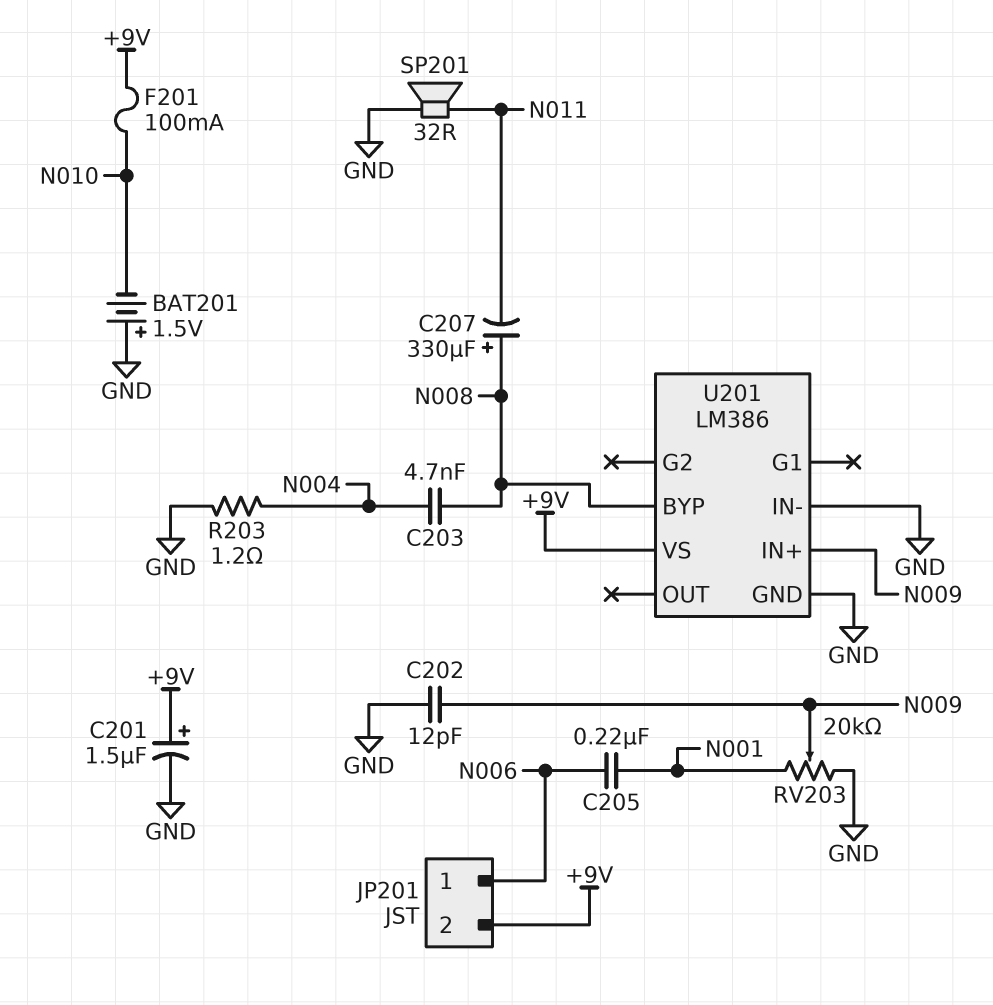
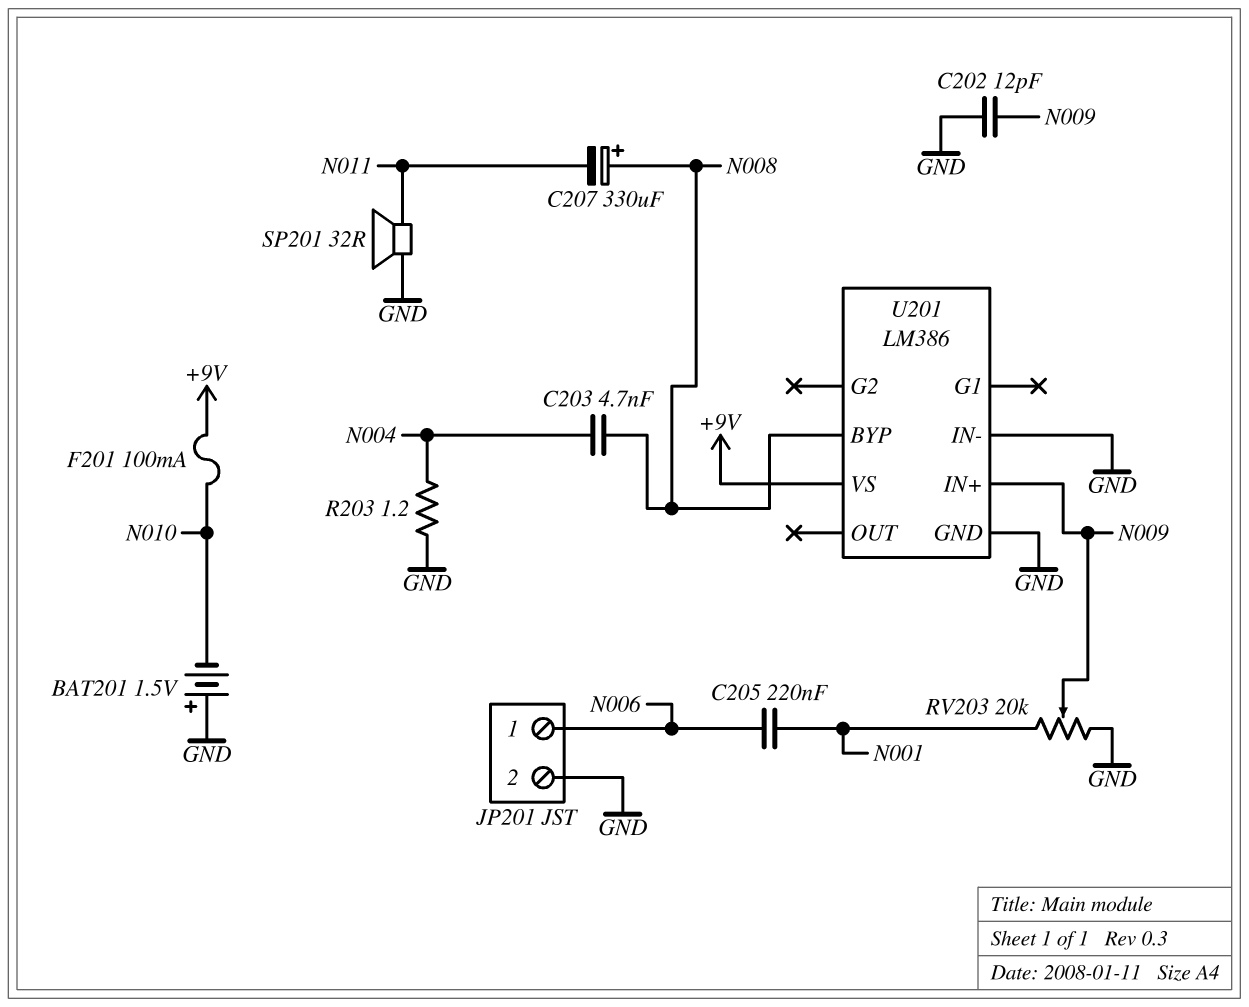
C201: 1.5uF (plus +9V, minus GND) -> none
JP201 pin 2: +9V -> GND

